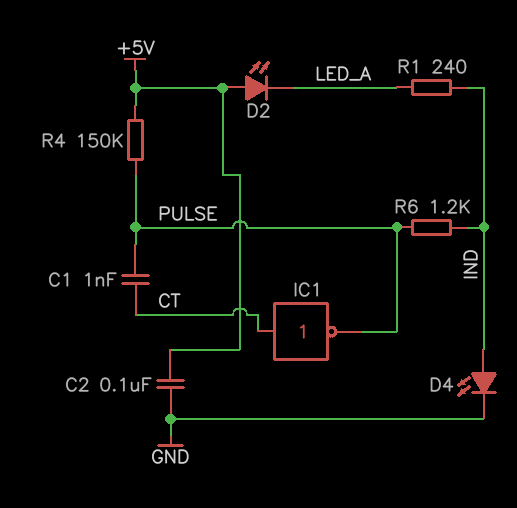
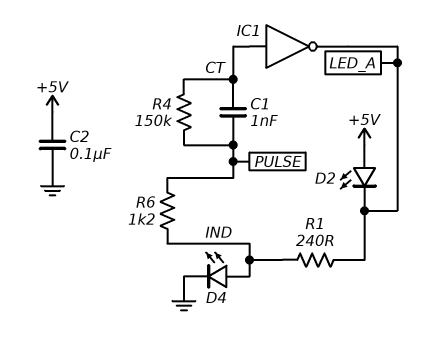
IC1: NOT (in CT, out PULSE) -> NOT (in CT, out LED_A)
R4: 150k (+5V, PULSE) -> 150k (CT, PULSE)

